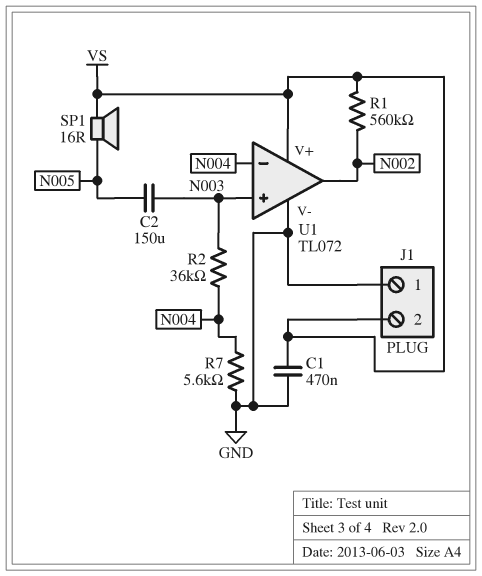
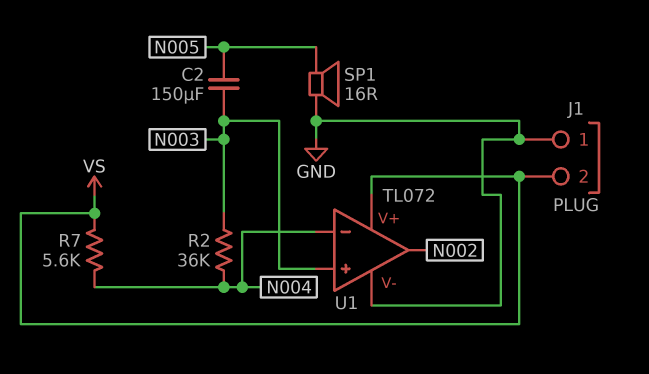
C1: 470nF (GND, VS) -> none
R1: 560k (N002, VS) -> none
R7: 5.6k (GND, N004) -> 5.6k (N004, VS)
SP1: speaker 16R (N005, VS) -> speaker 16R (GND, N005)

